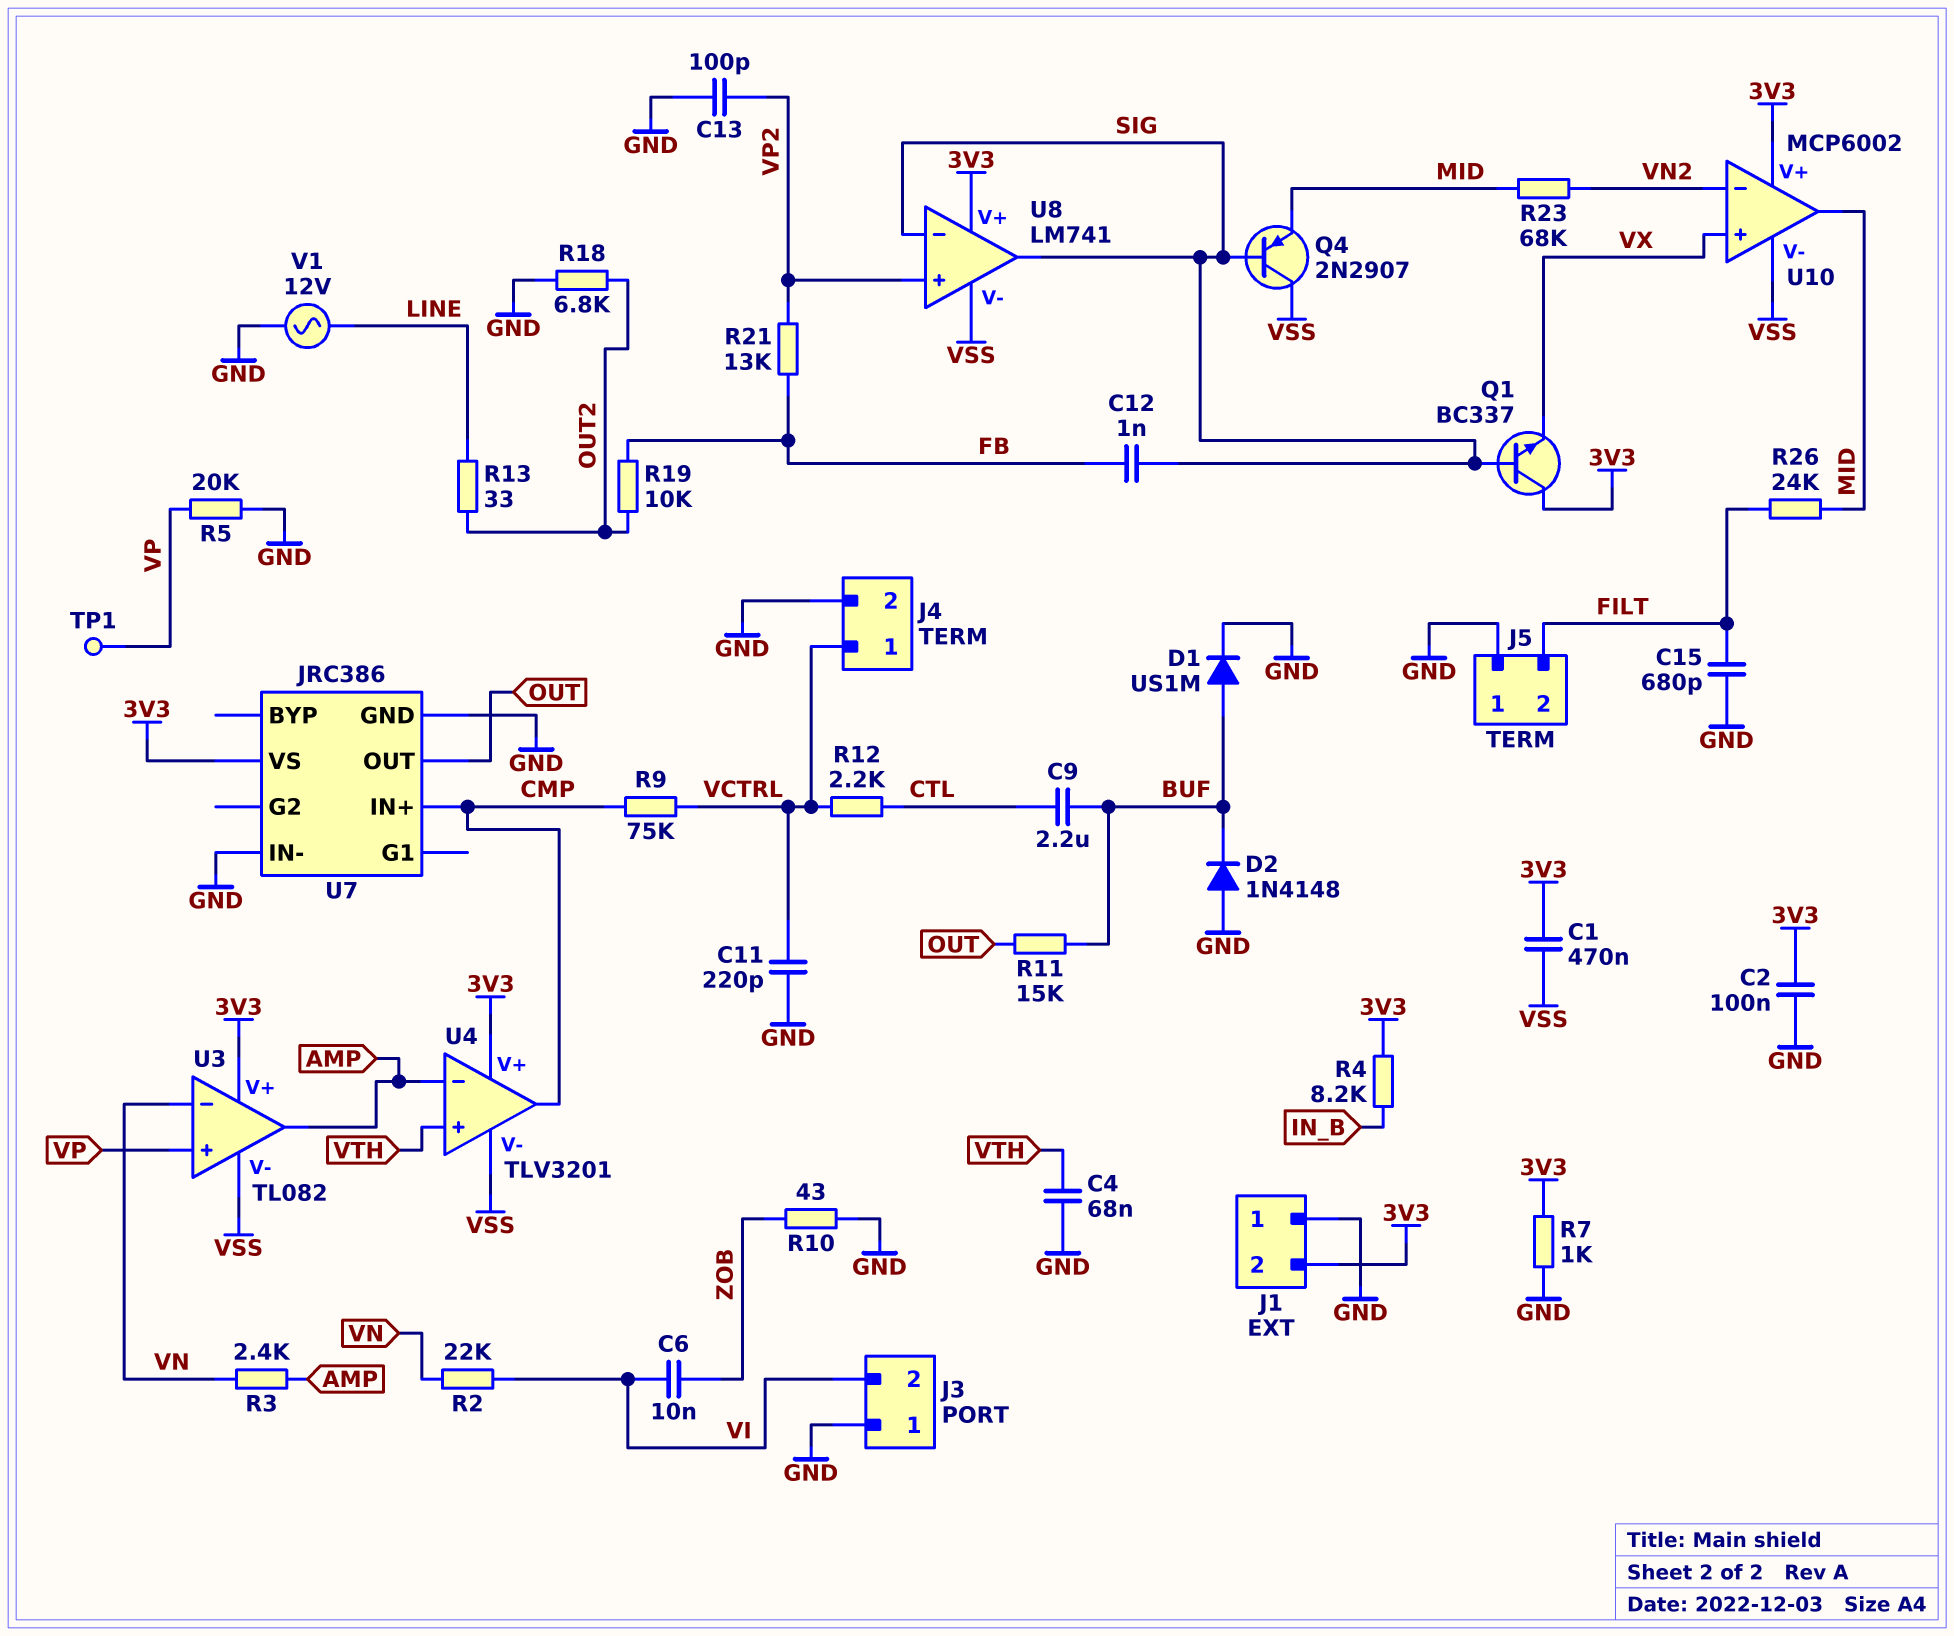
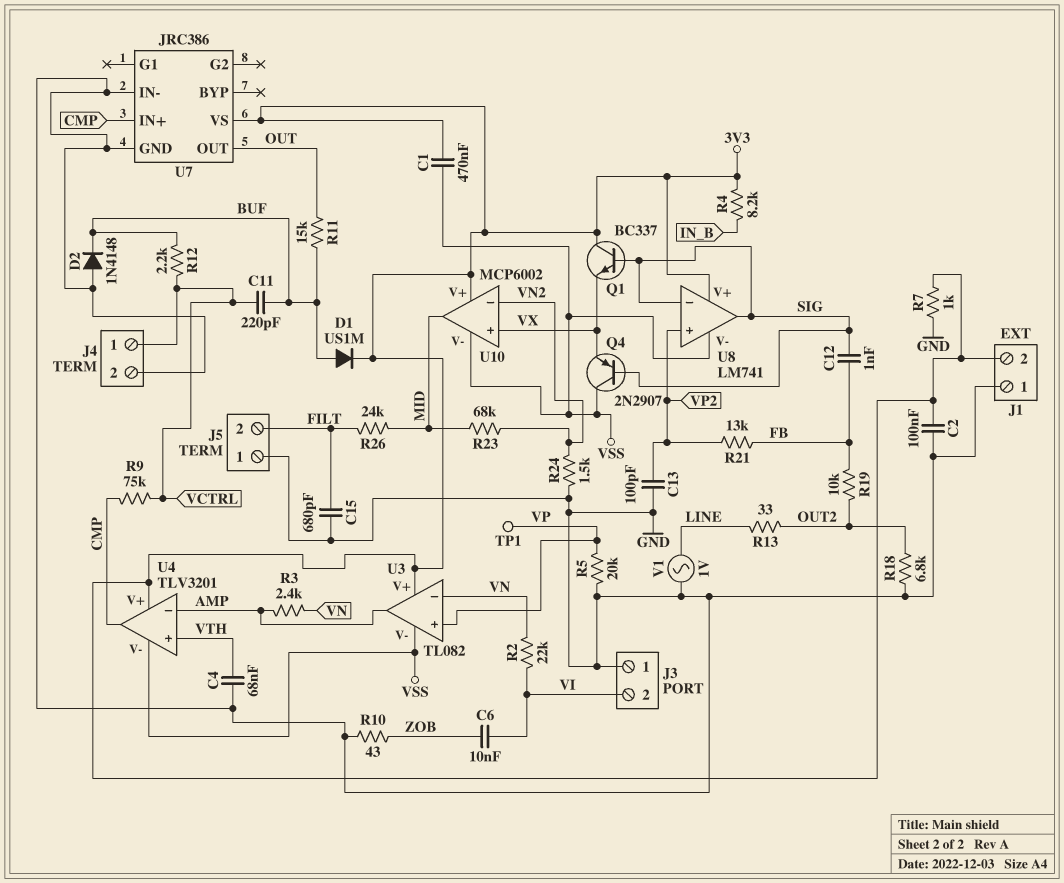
C9: 2.2uF (BUF, CTL) -> none
C11: 220pF (GND, VCTRL) -> 220pF (BUF, VCTRL)
D1: diode US1M (A BUF, K GND) -> diode US1M (A BUF, K 3V3)
Q4: PNP 2N2907 (B SIG, C VSS, E MID) -> PNP 2N2907 (B SIG, C VSS, E VX)
R12: 2.2k (CTL, VCTRL) -> 2.2k (BUF, VCTRL)
R24: none -> 1.5k (GND, VN2)
V1: AC 12V (GND, LINE) -> AC 1V (GND, LINE)

